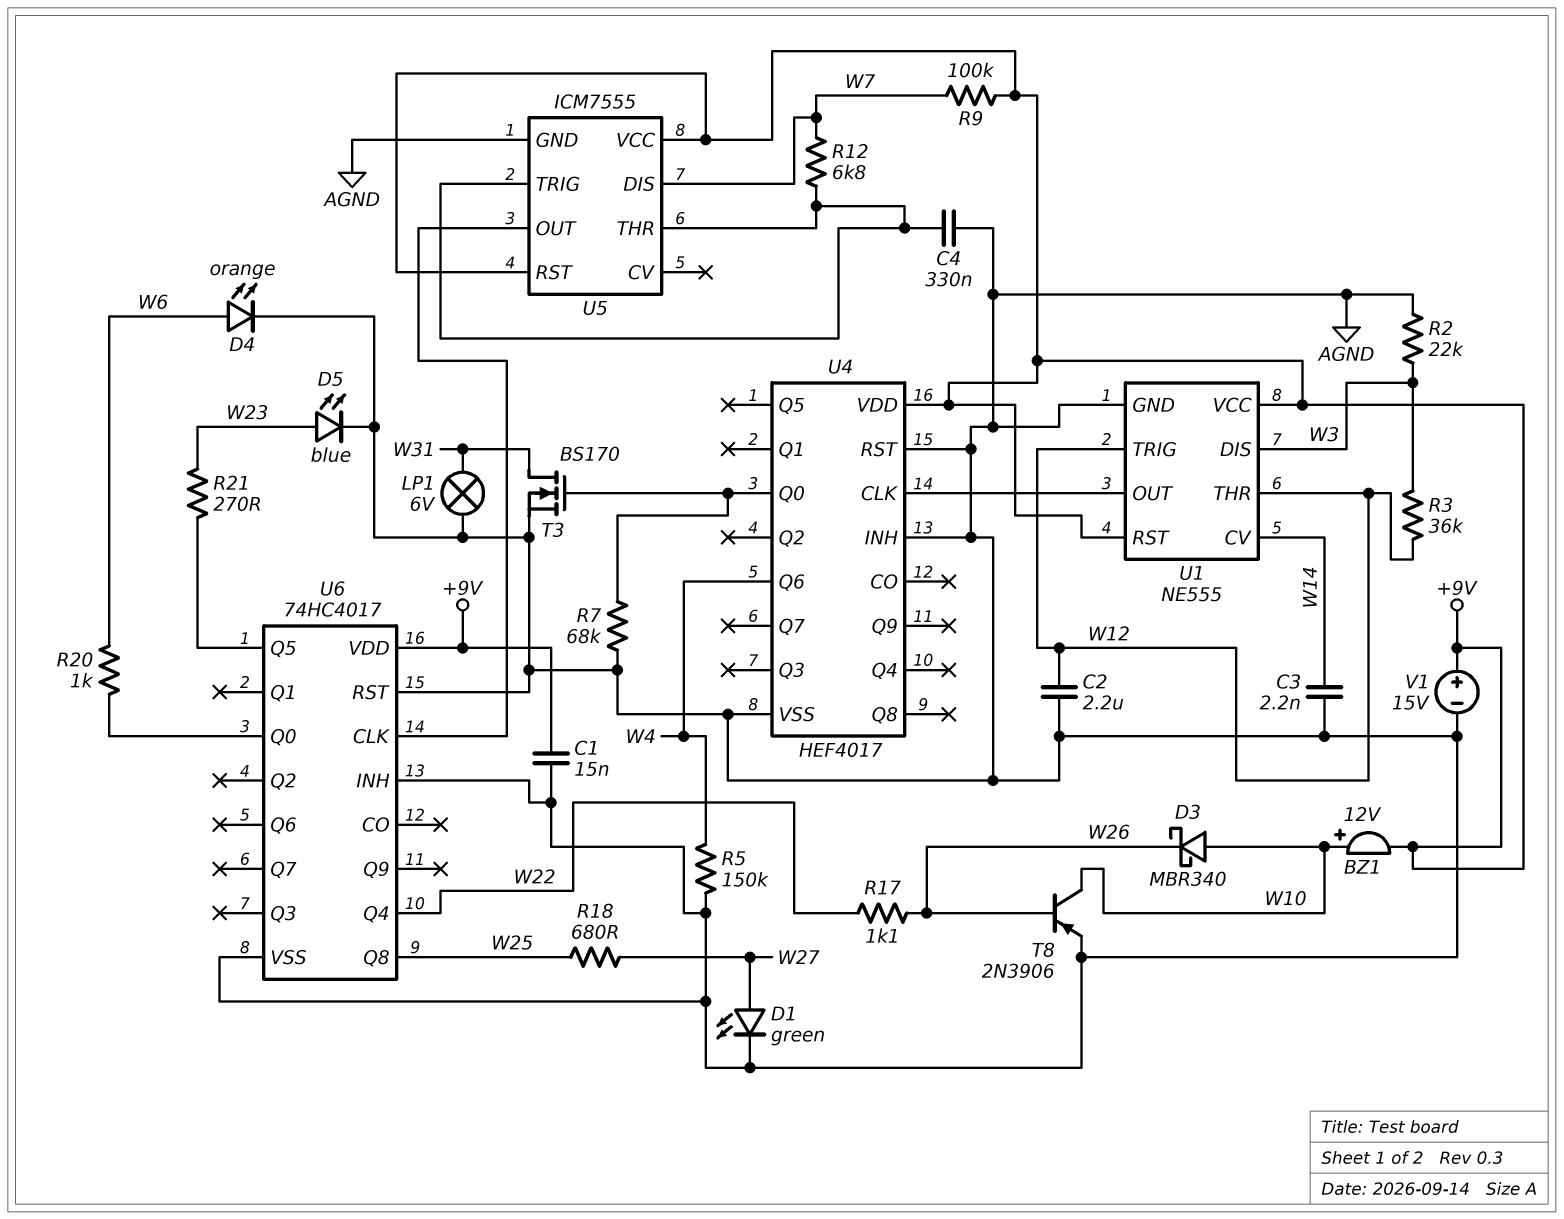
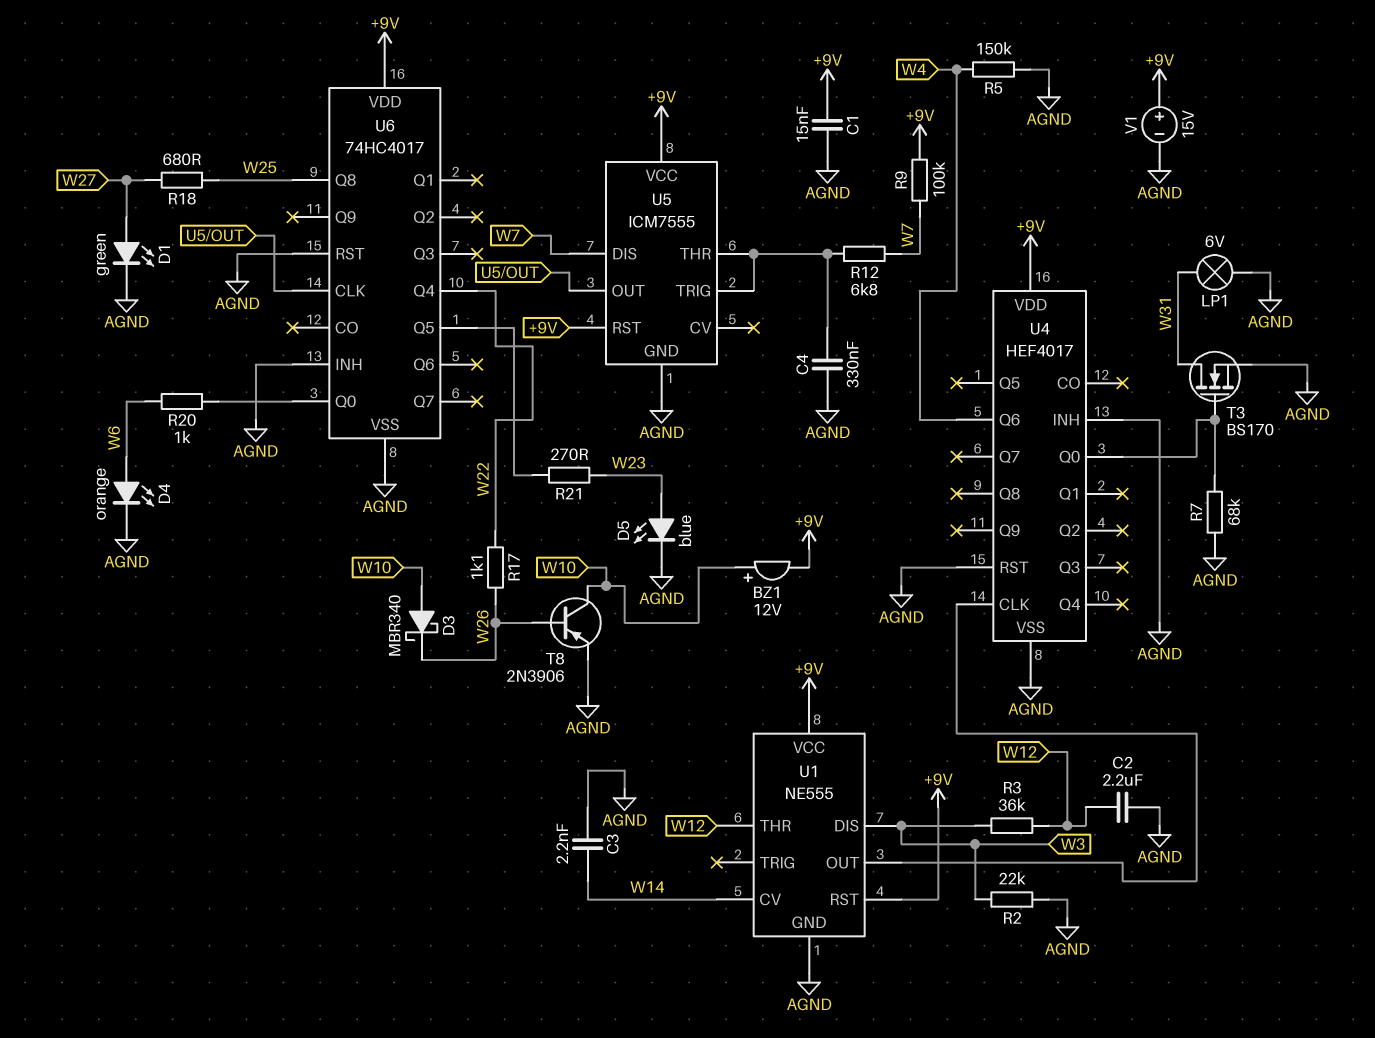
U1 pin TRIG: W12 -> none

